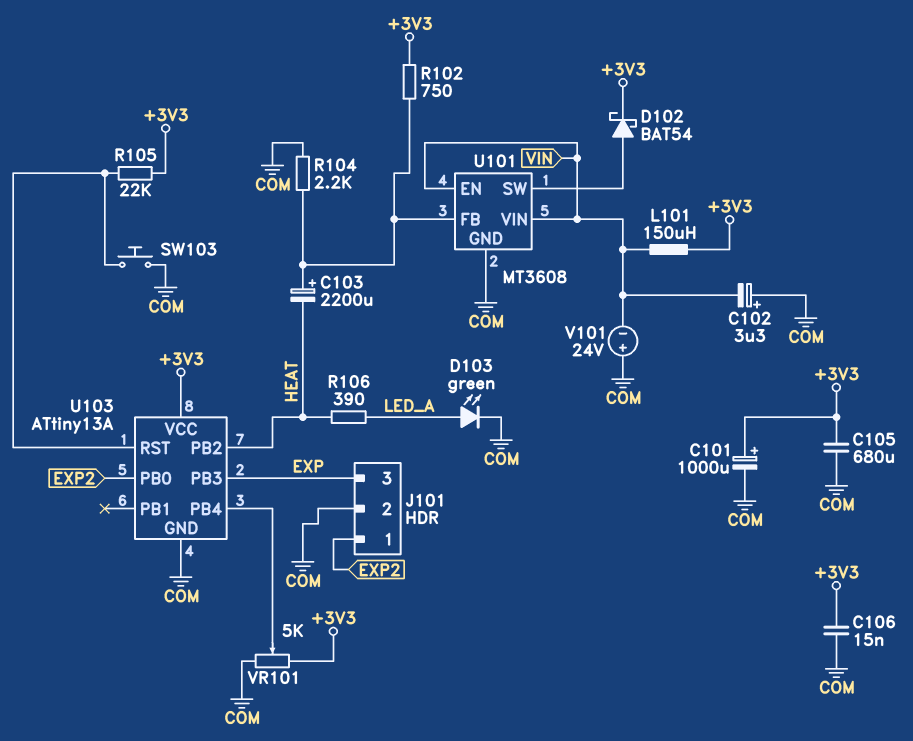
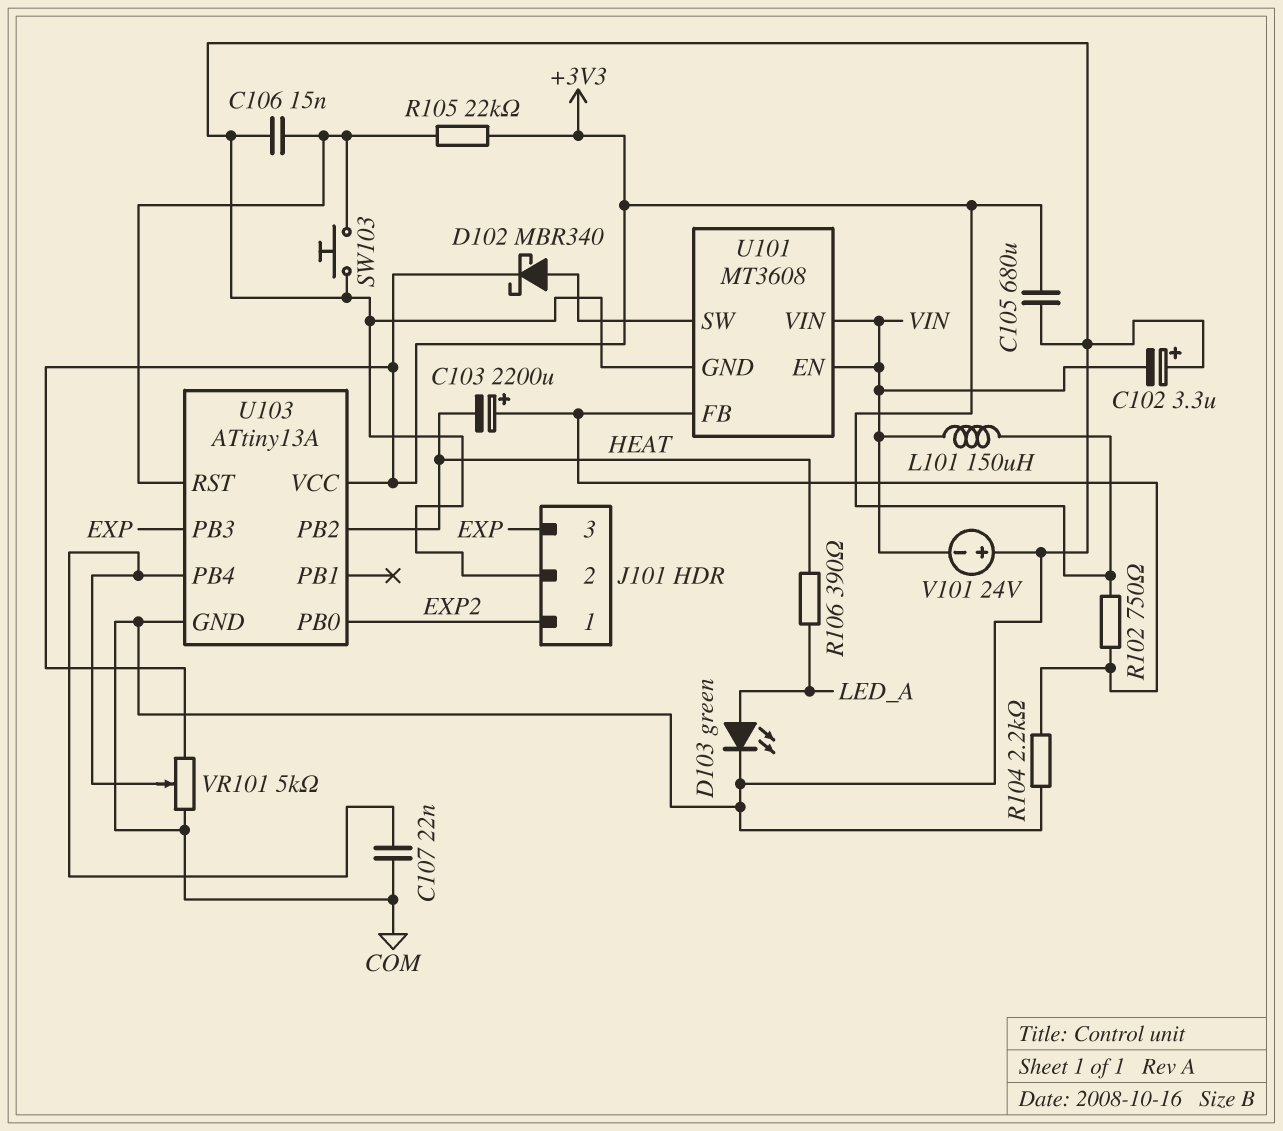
C101: 1000uF (plus +3V3, minus COM) -> none
C106: 15nF (+3V3, COM) -> 15nF (COM, U103/RST)
C107: none -> 22nF (COM, U103/PB4)
D102: schottky BAT54 (A U101/SW, K +3V3) -> schottky MBR340 (A U101/SW, K +3V3)

